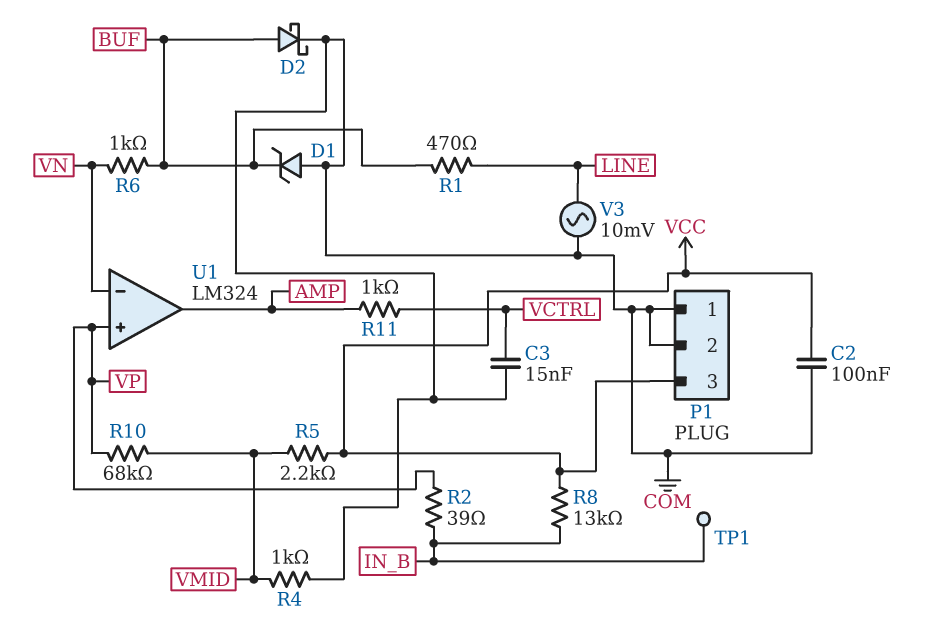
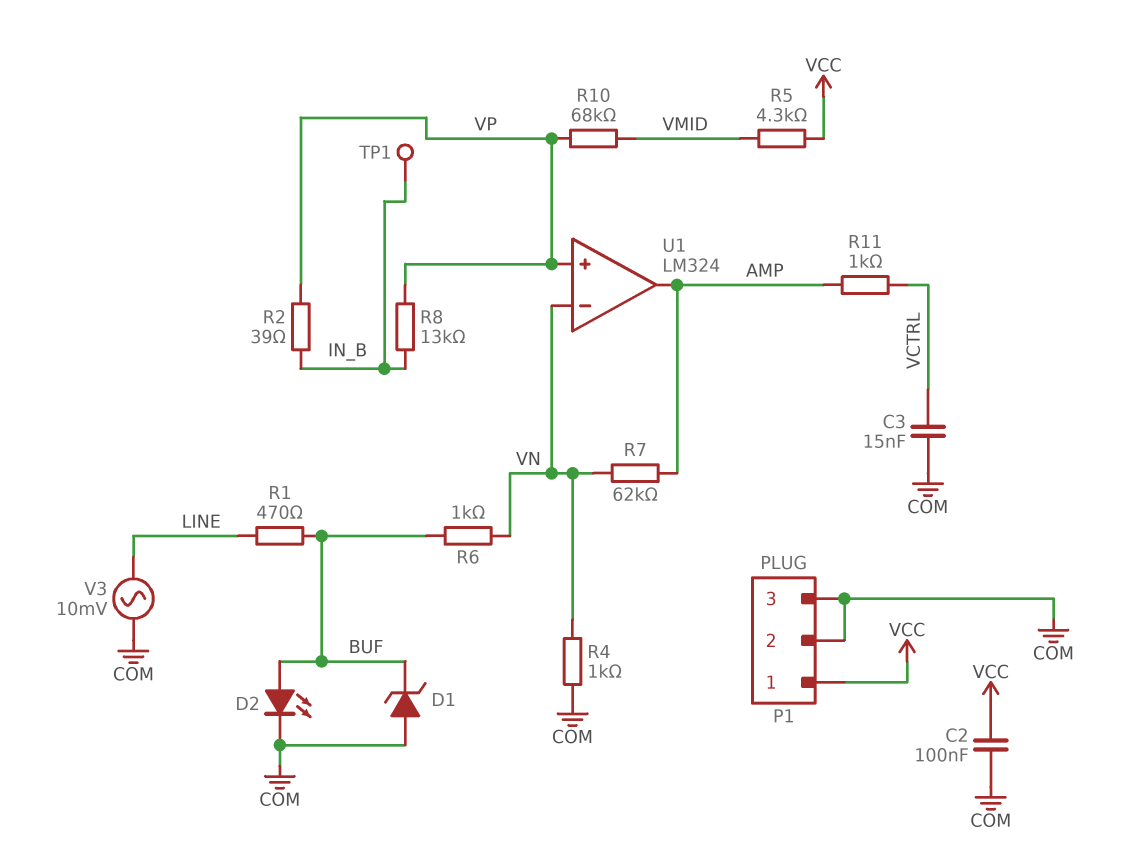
D2: schottky (A BUF, K COM) -> LED (A BUF, K COM)
P1 pin 1: COM -> VCC
P1 pin 3: VCC -> COM
R4: 1k (COM, VMID) -> 1k (COM, VN)
R5: 2.2k (VCC, VMID) -> 4.3k (VCC, VMID)
R7: none -> 62k (AMP, VN)
R8: 13k (IN_B, VCC) -> 13k (IN_B, VP)

